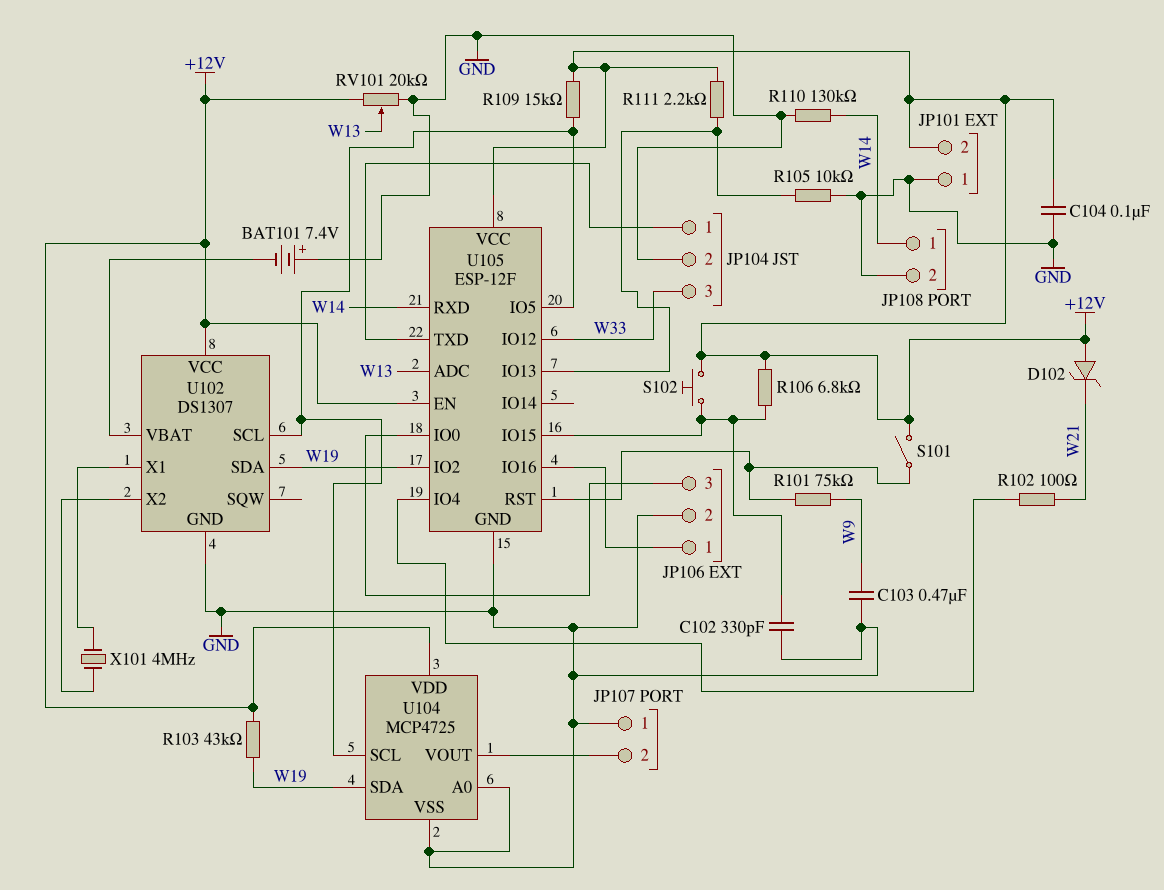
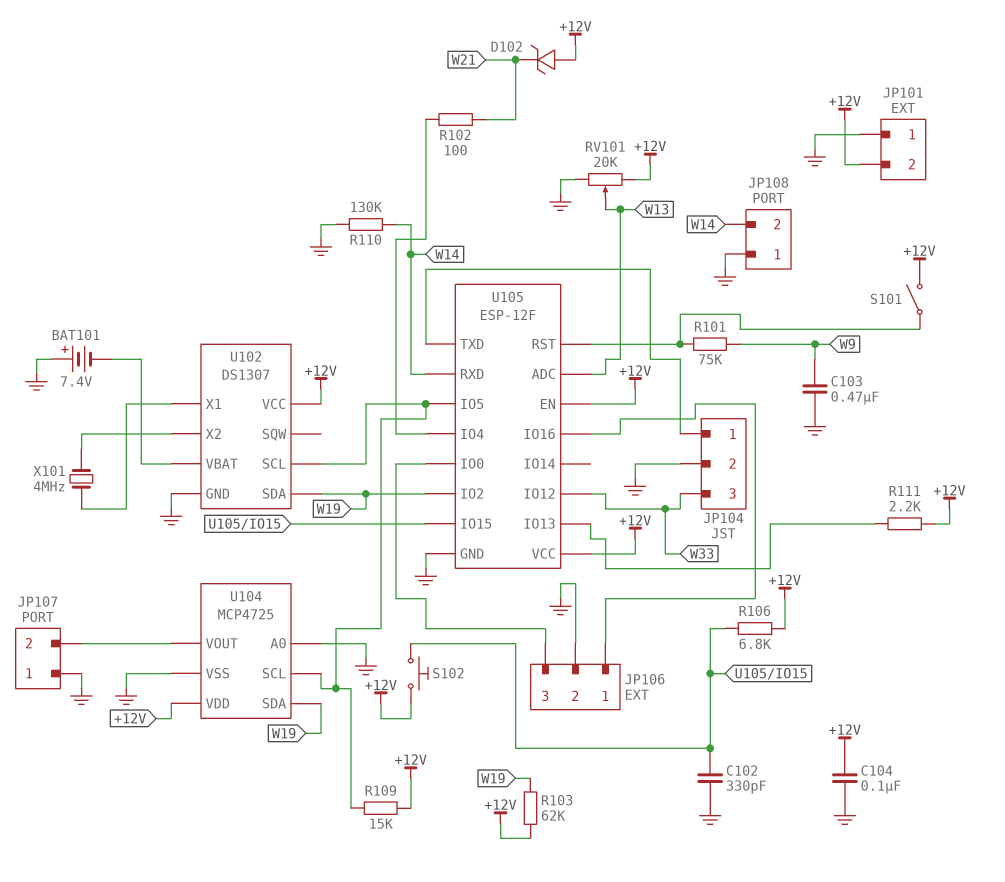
JP108 pin 1: W14 -> GND
JP108 pin 2: GND -> W14
R103: 43k (+12V, W19) -> 62k (+12V, W19)
R105: 10k (GND, U105/IO13) -> none

